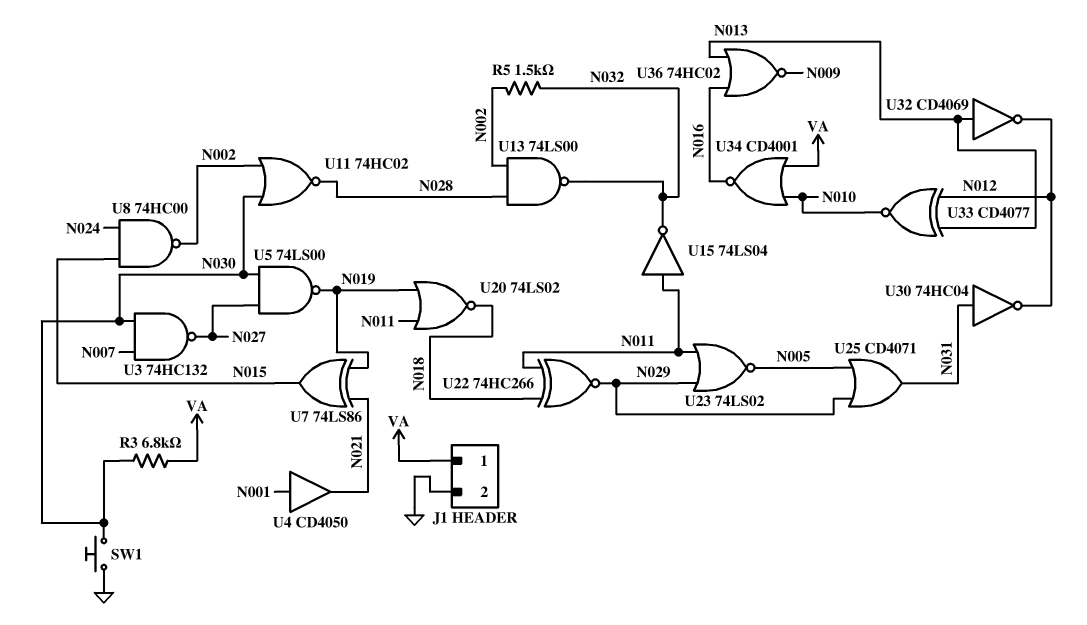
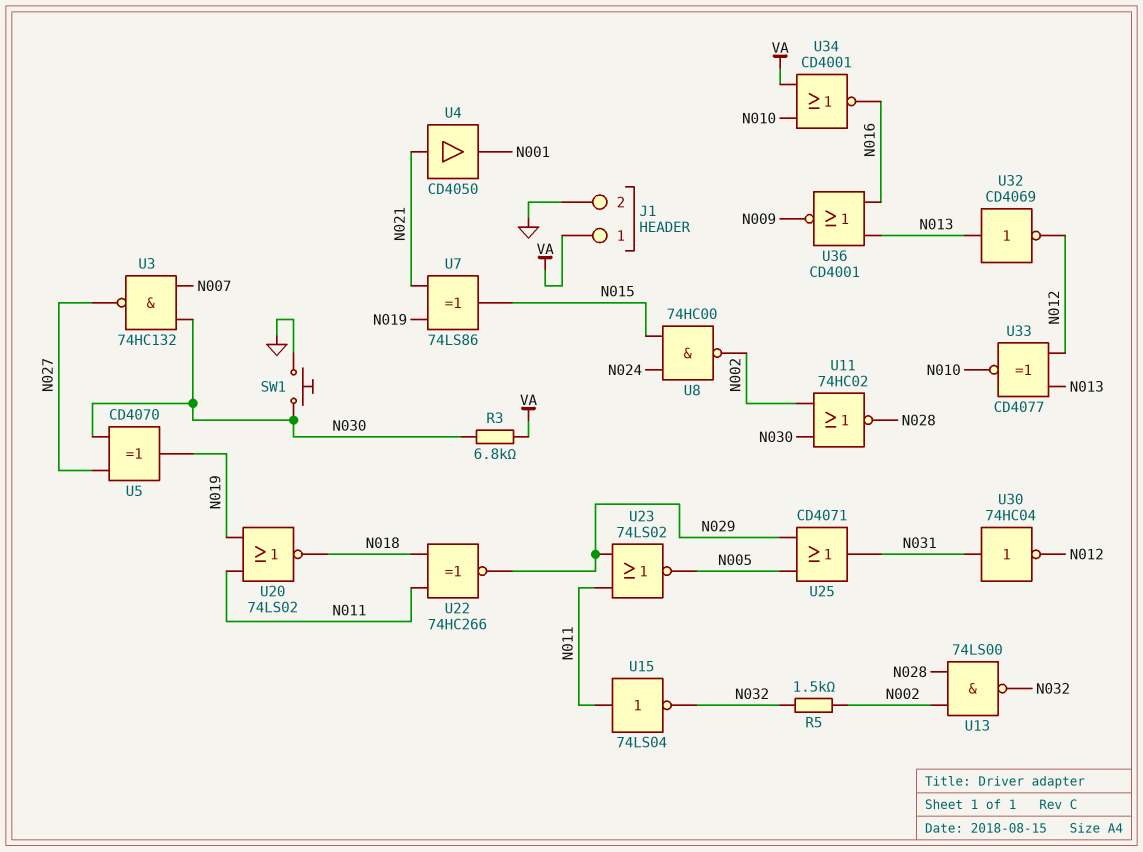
U4: buffer CD4050 (in N001, out N021) -> buffer CD4050 (in N021, out N001)
U5: NAND 74LS00 (in N027, in N030, out N019) -> XOR CD4070 (in N027, in N030, out N019)
U36: NOR 74HC02 (in N013, in N016, out N009) -> NOR CD4001 (in N013, in N016, out N009)

